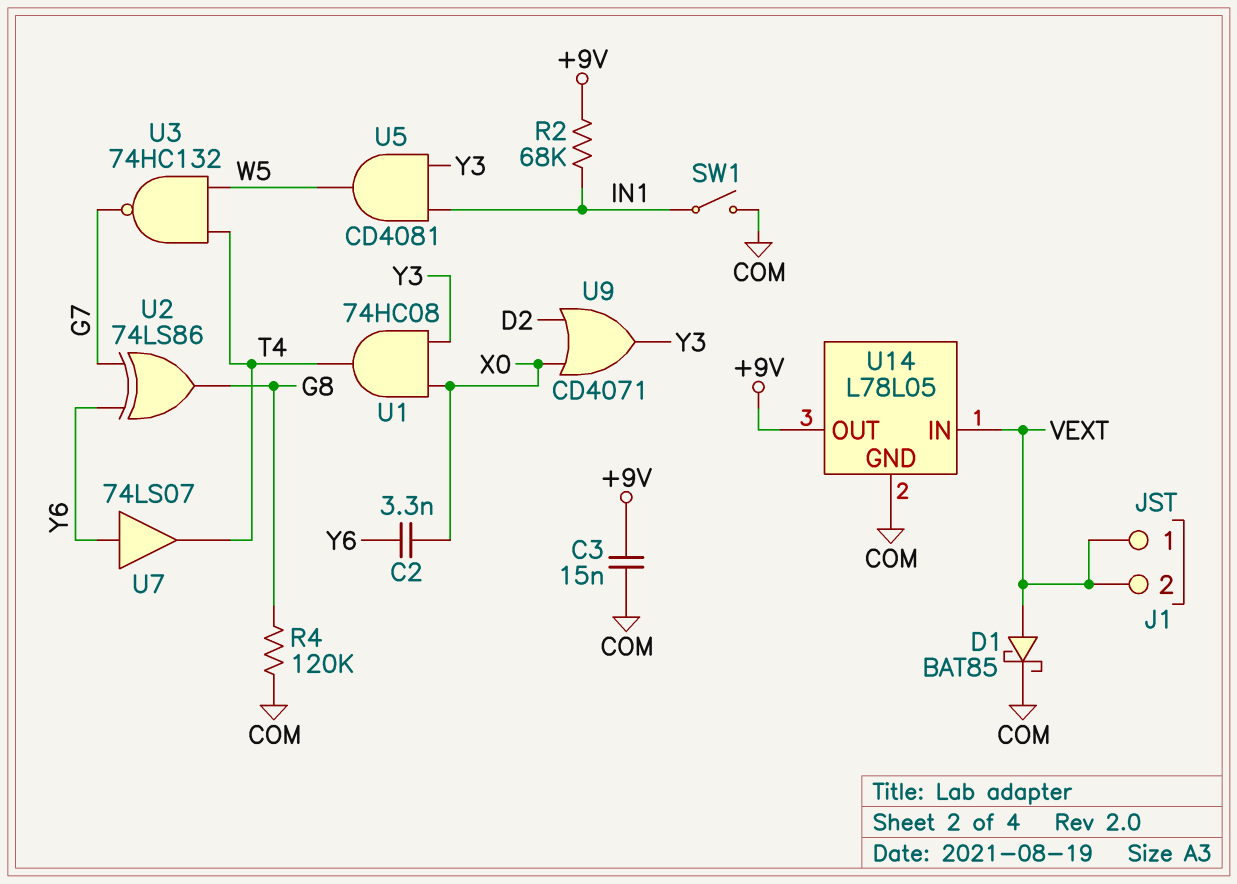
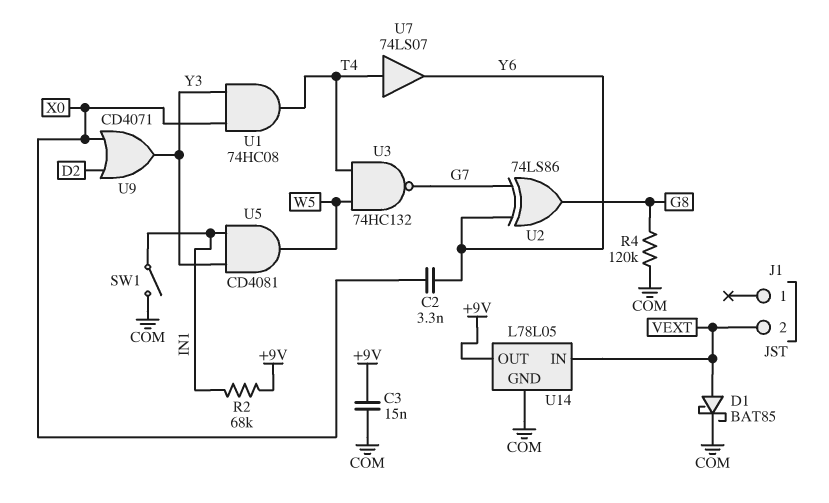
J1 pin 1: VEXT -> none
U7: buffer 74LS07 (in Y6, out T4) -> buffer 74LS07 (in T4, out Y6)

